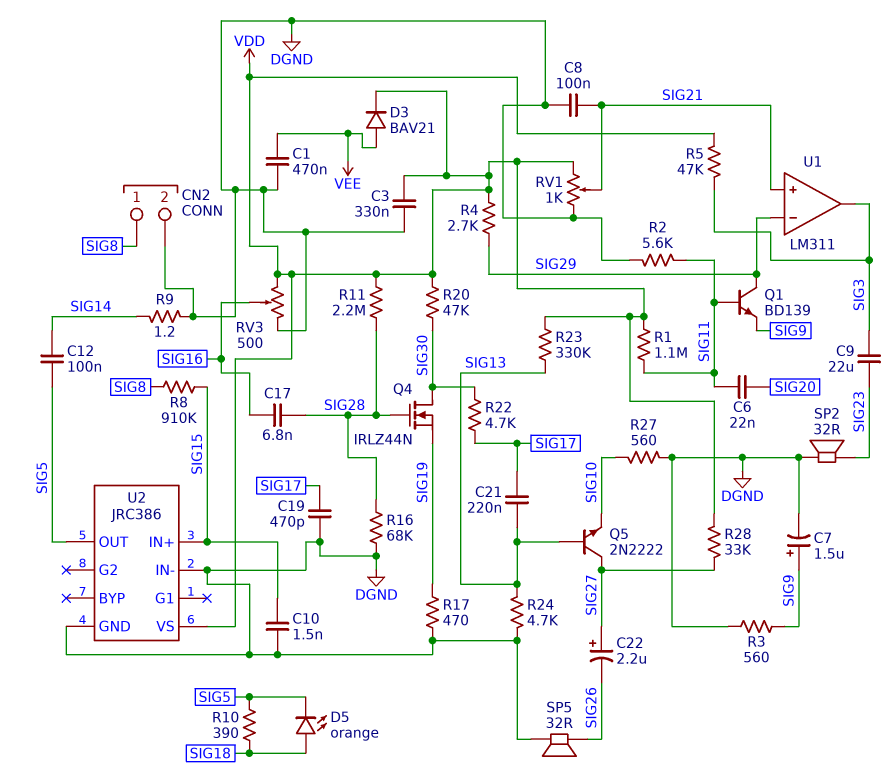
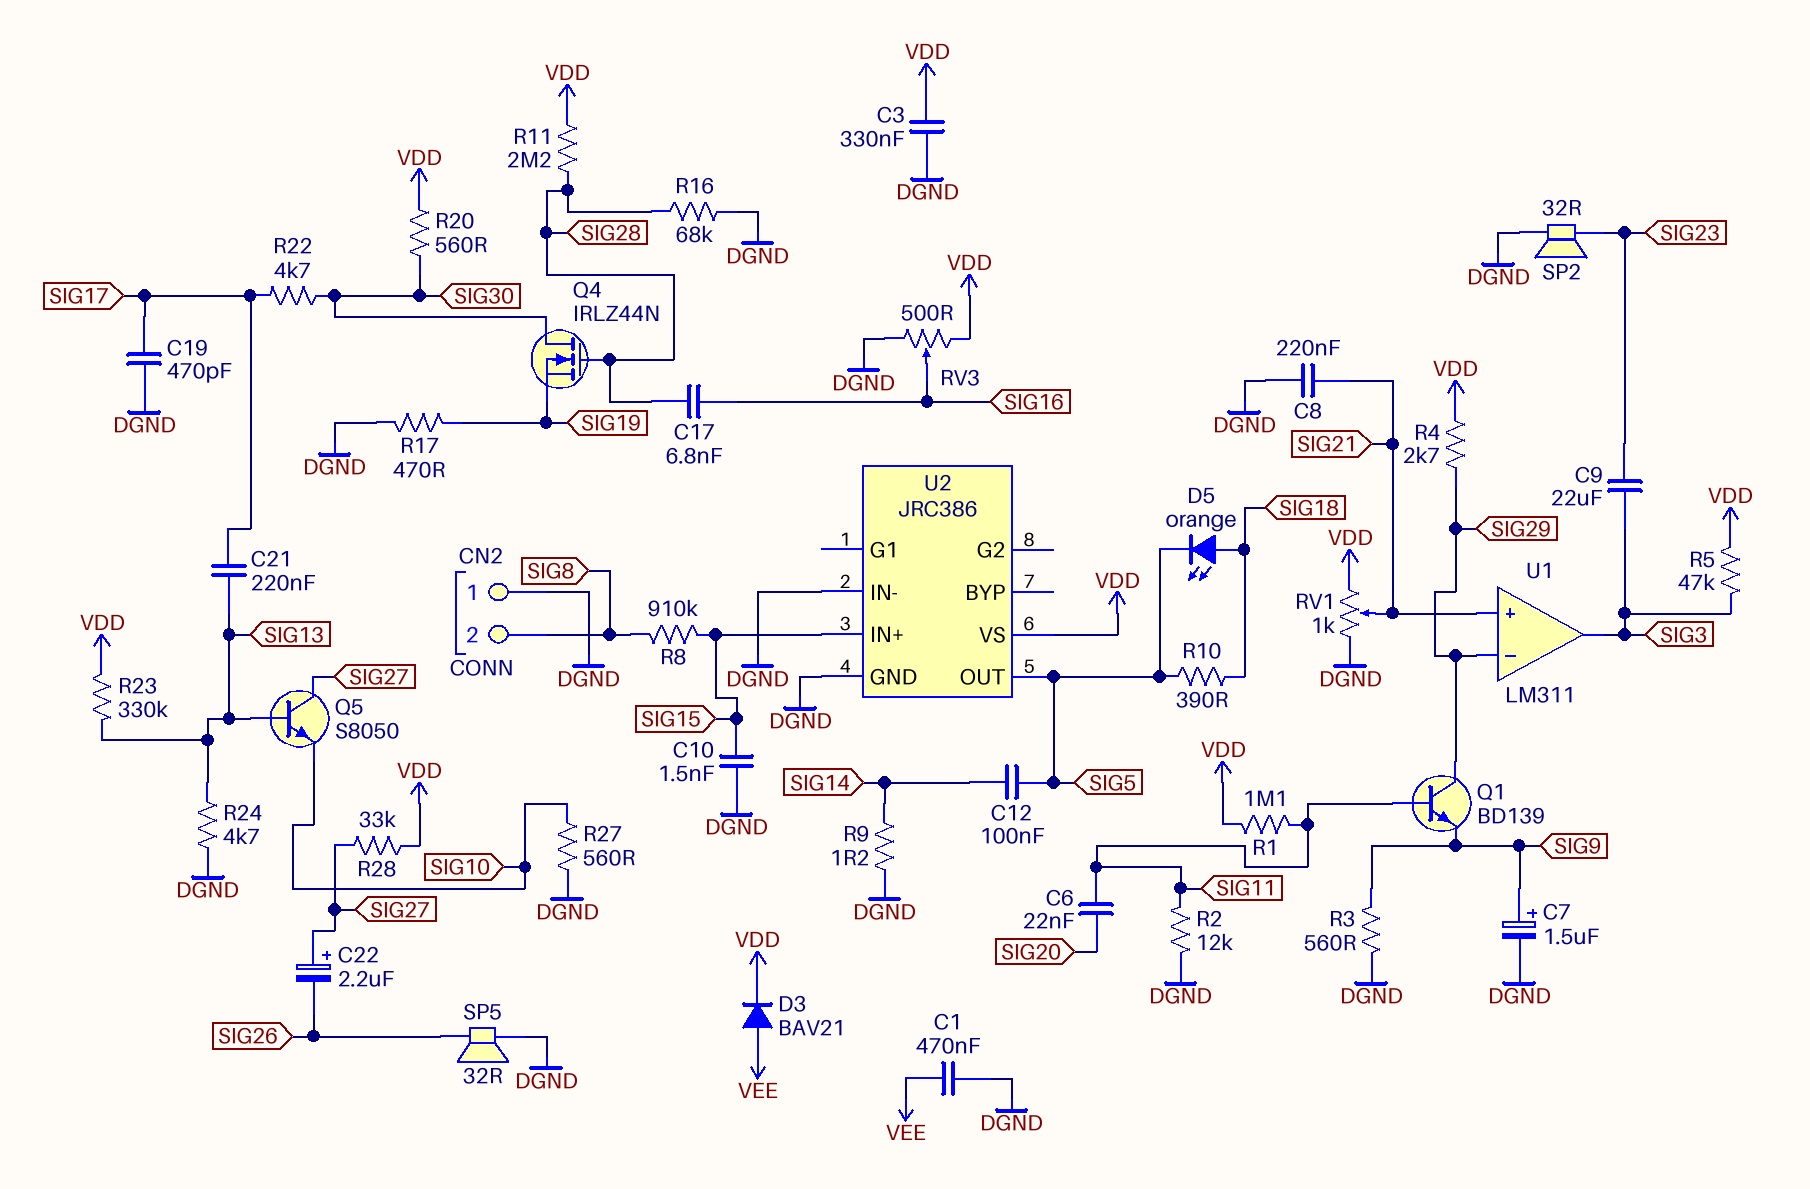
C8: 100nF (DGND, SIG21) -> 220nF (DGND, SIG21)
CN2 pin 1: SIG8 -> DGND
CN2 pin 2: DGND -> SIG8
Q5: NPN 2N2222 (B SIG13, C SIG27, E SIG10) -> NPN S8050 (B SIG13, C SIG27, E SIG10)
R2: 5.6k (DGND, SIG11) -> 12k (DGND, SIG11)
R20: 47k (SIG30, VDD) -> 560 (SIG30, VDD)

